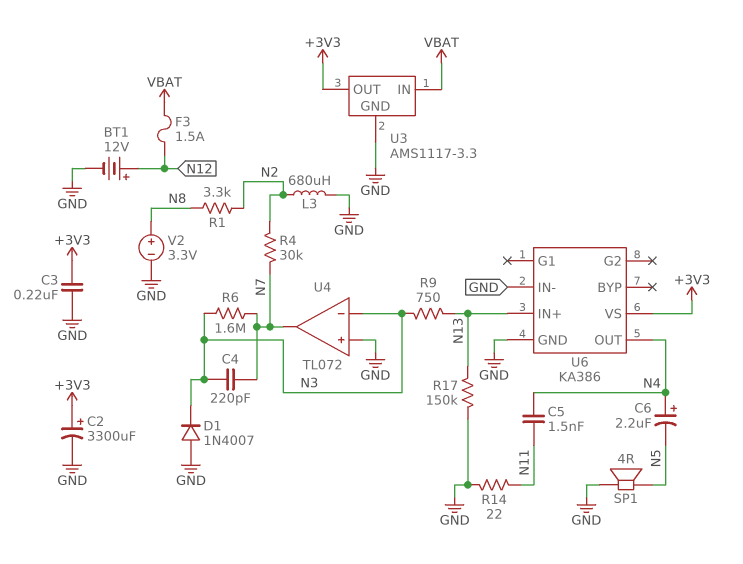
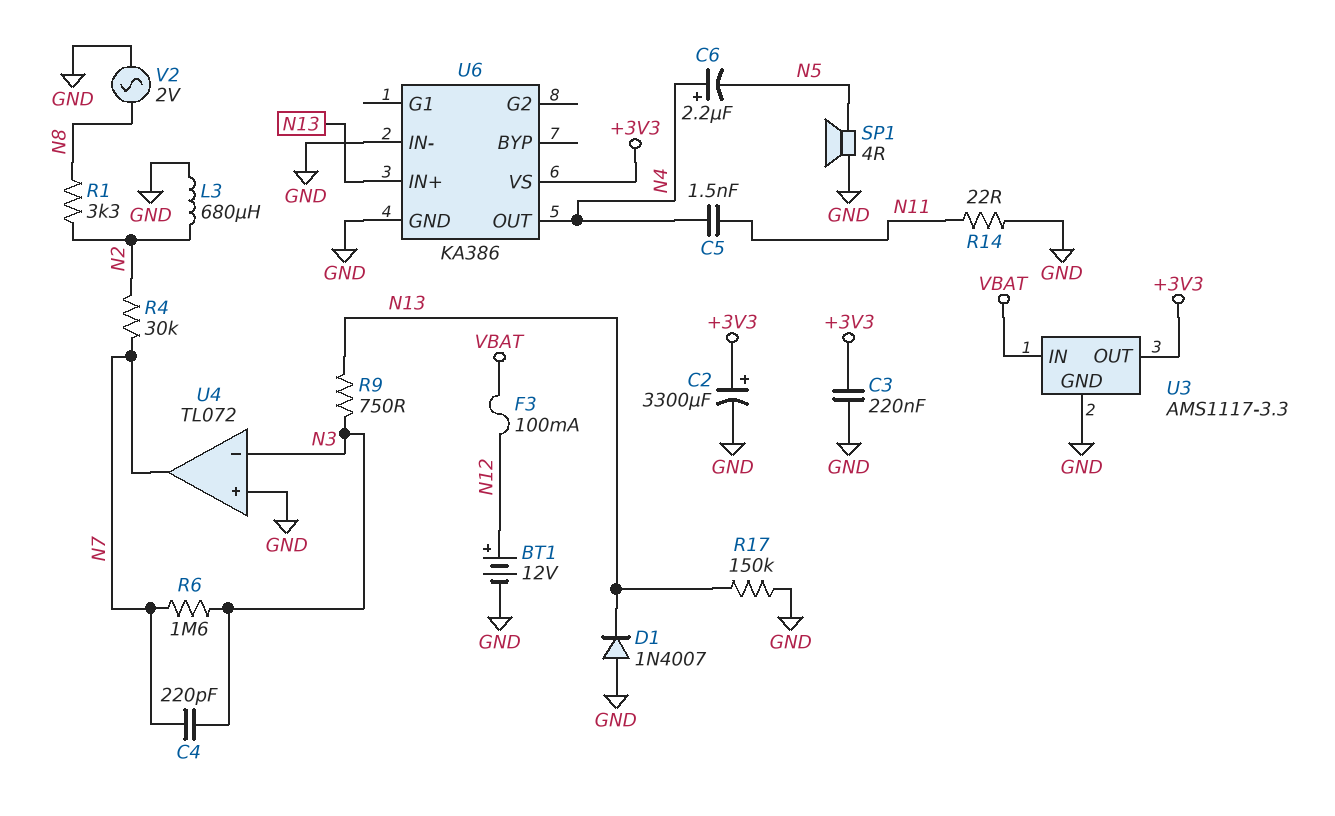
D1: diode 1N4007 (A GND, K N3) -> diode 1N4007 (A GND, K N13)
F3: 1.5A (N12, VBAT) -> 100mA (N12, VBAT)
V2: 3.3V (plus N8, minus GND) -> AC 2V (GND, N8)

